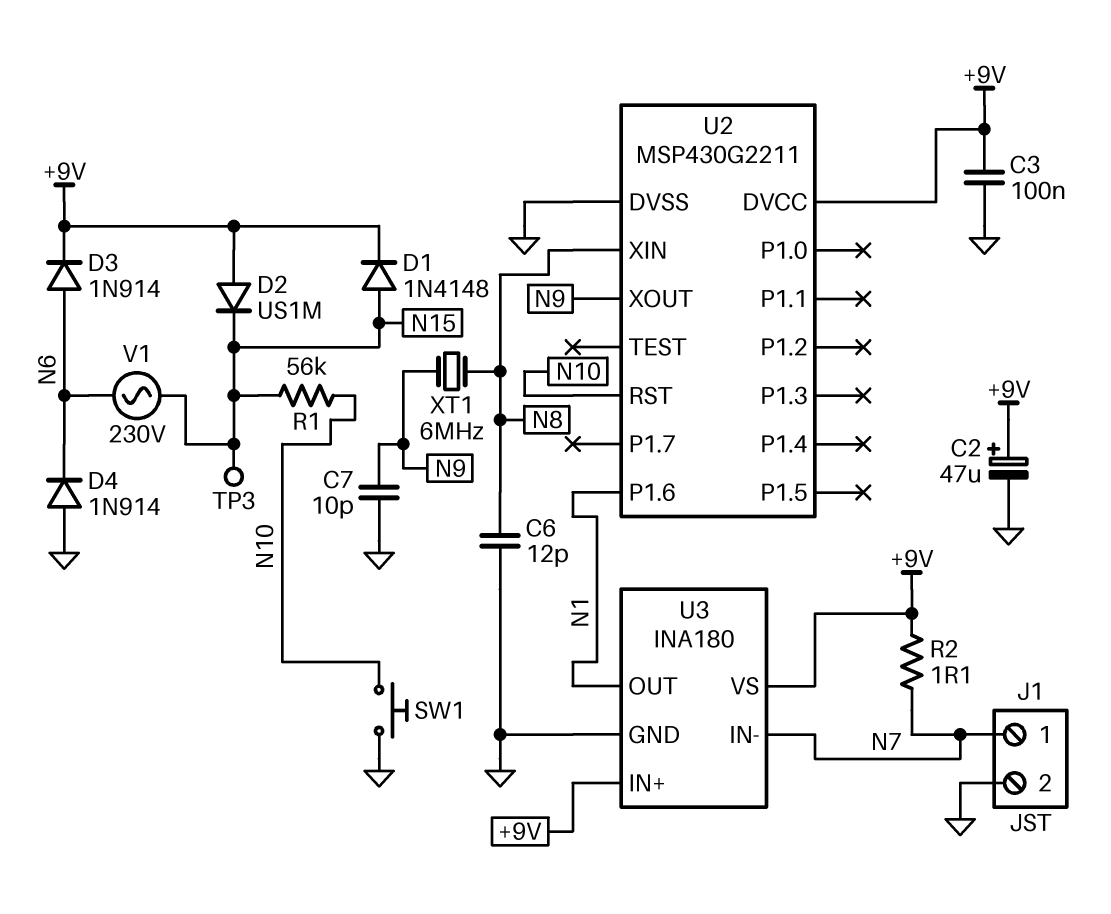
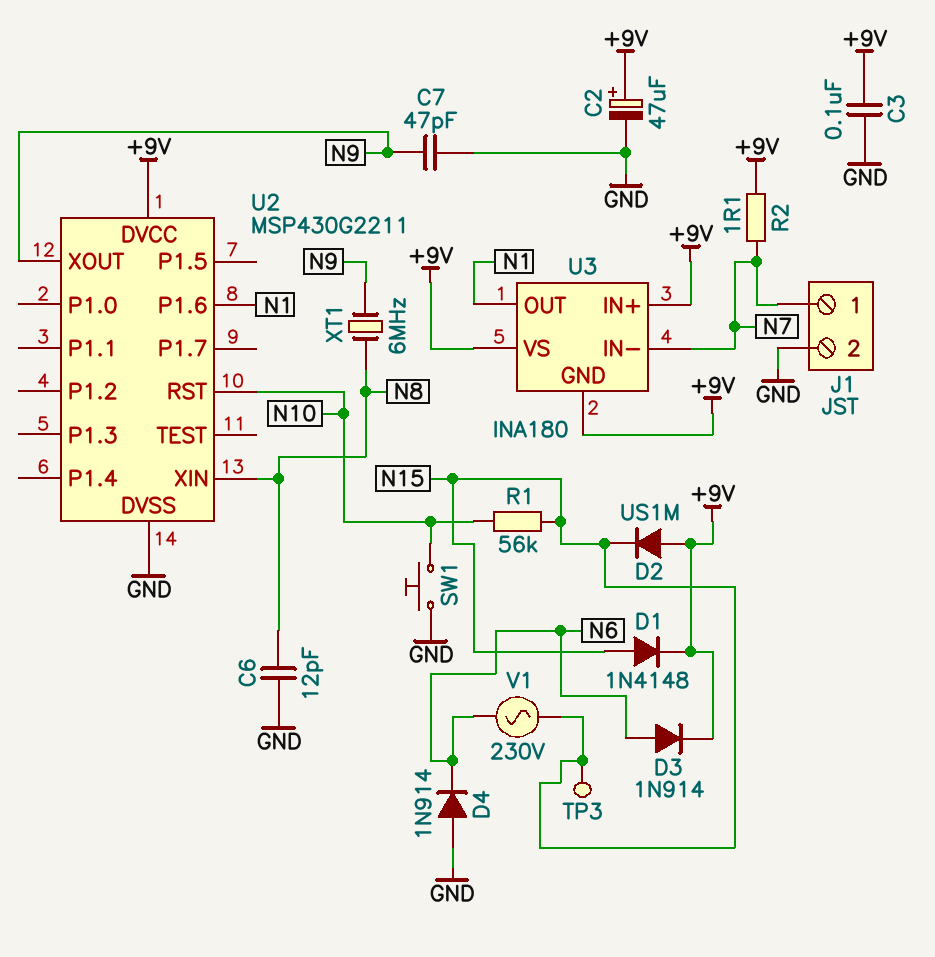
C7: 10pF (GND, N9) -> 47pF (GND, N9)
U3 pin GND: GND -> +9V

